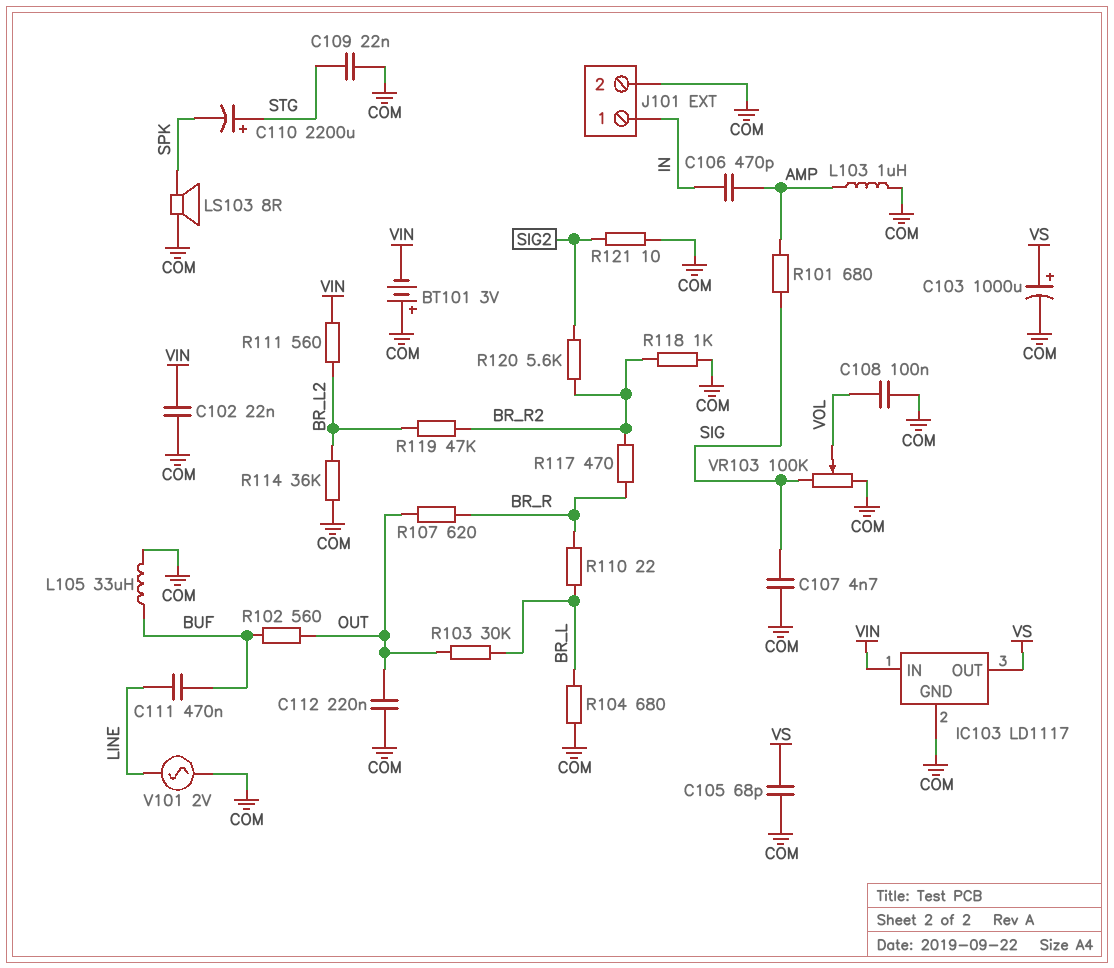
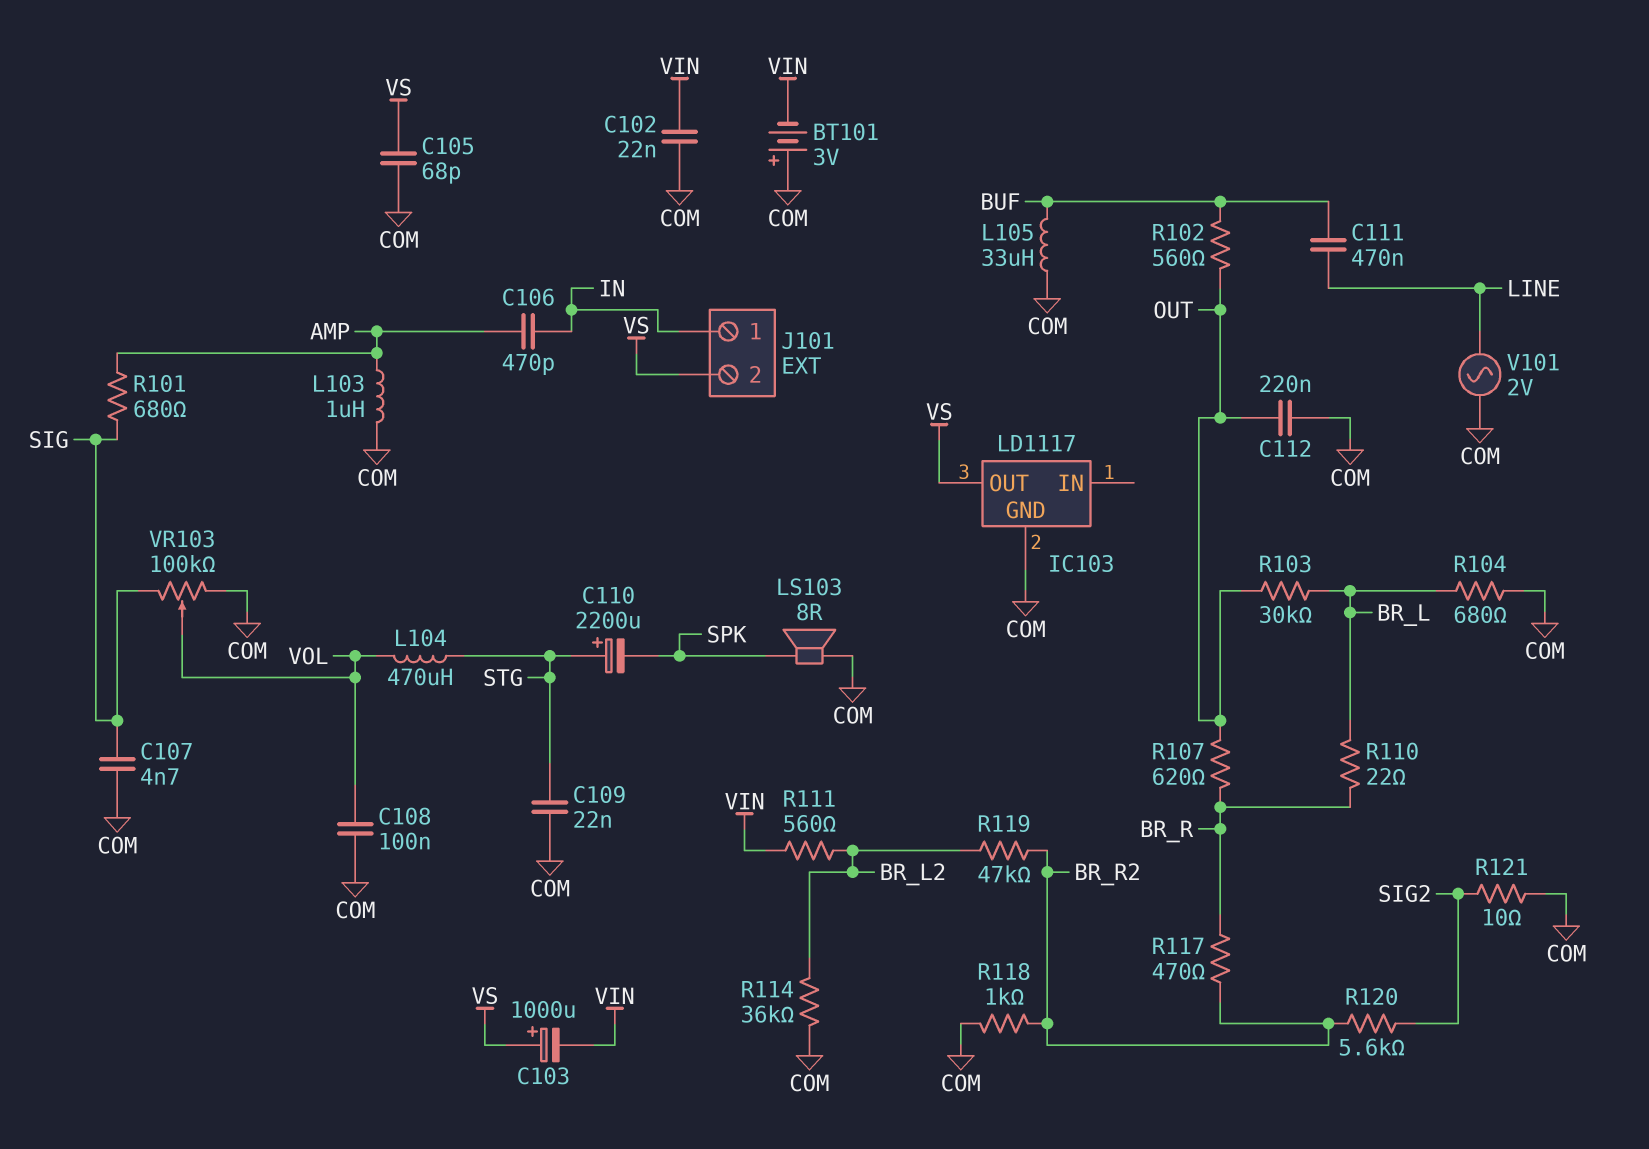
C103: 1000uF (plus VS, minus COM) -> 1000uF (plus VS, minus VIN)
IC103 pin IN: VIN -> none
J101 pin 2: COM -> VS
L104: none -> 470uH (STG, VOL)

